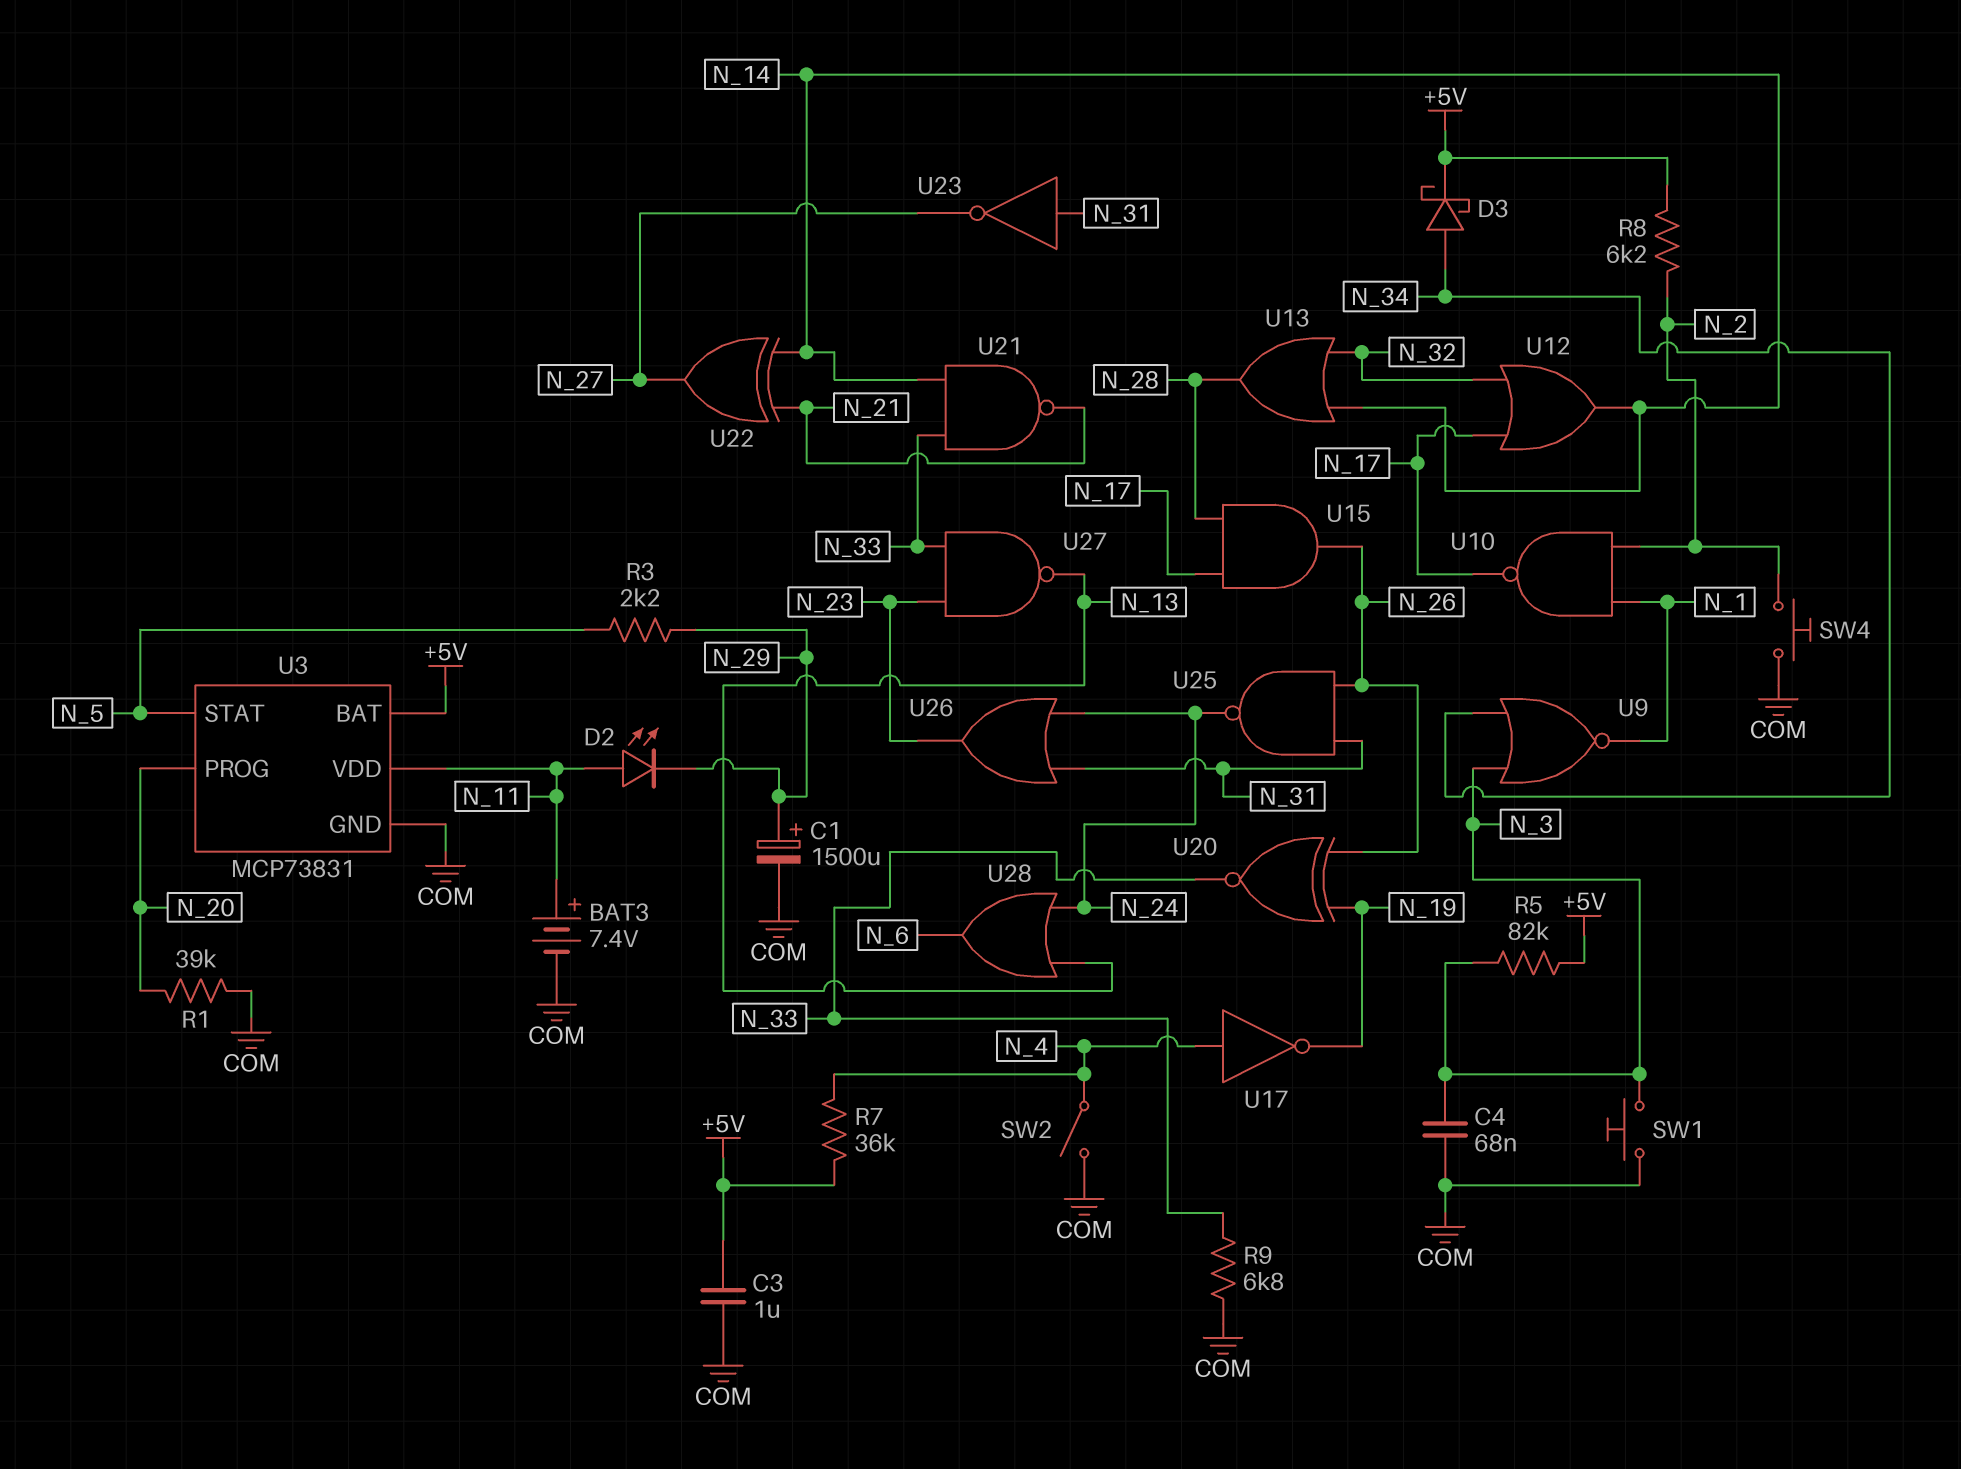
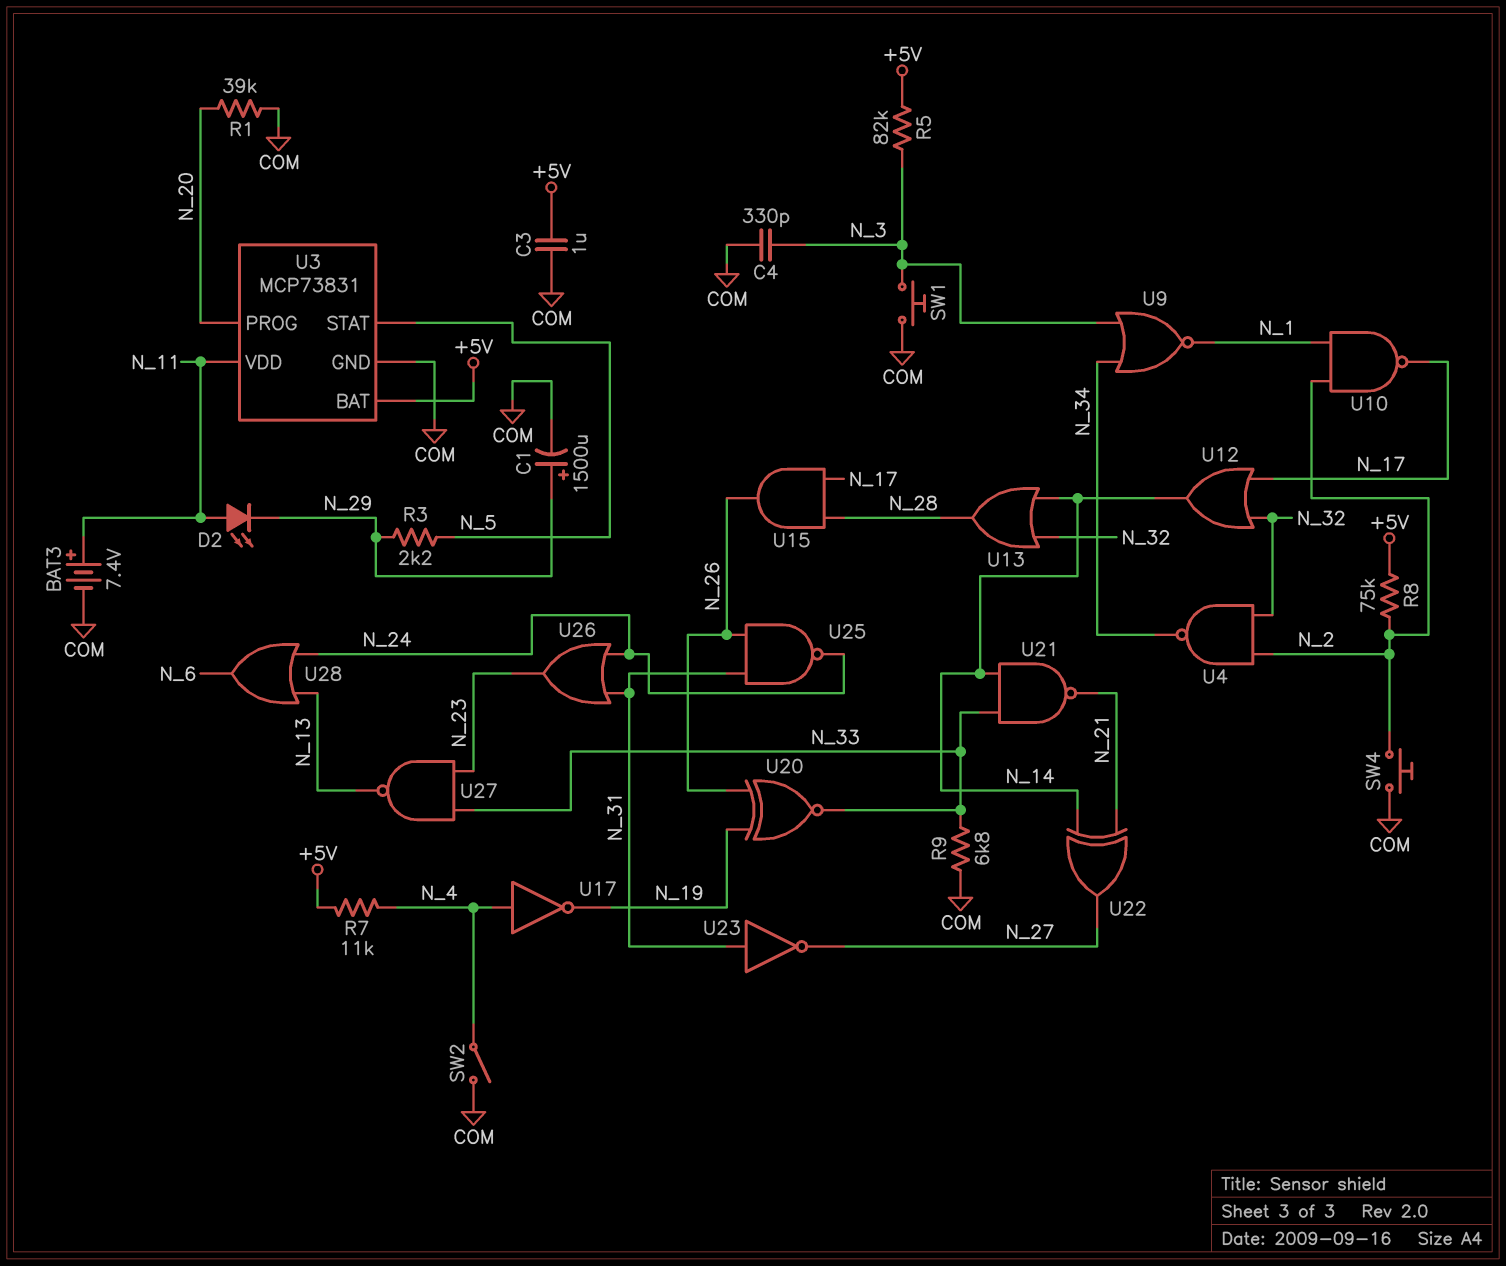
C4: 68nF (COM, N_3) -> 330pF (COM, N_3)
D3: schottky (A N_34, K +5V) -> none
R7: 36k (+5V, N_4) -> 11k (+5V, N_4)
R8: 6.2k (+5V, N_2) -> 75k (+5V, N_2)
U4: none -> NAND (in N_2, in N_32, out N_34)

